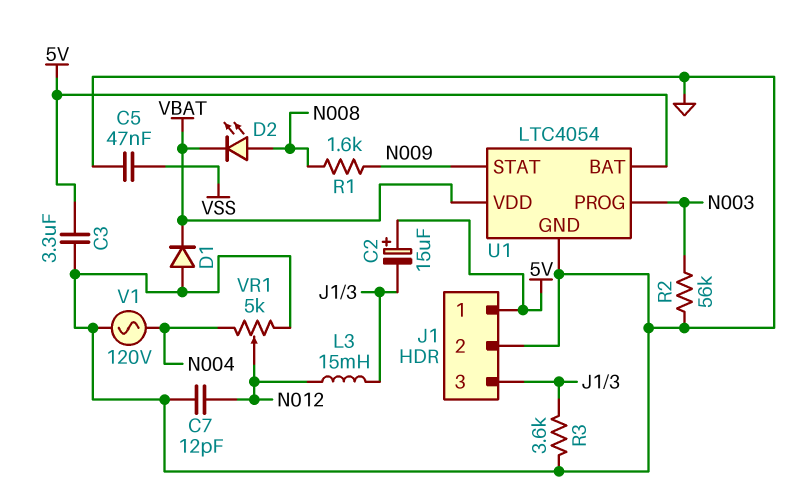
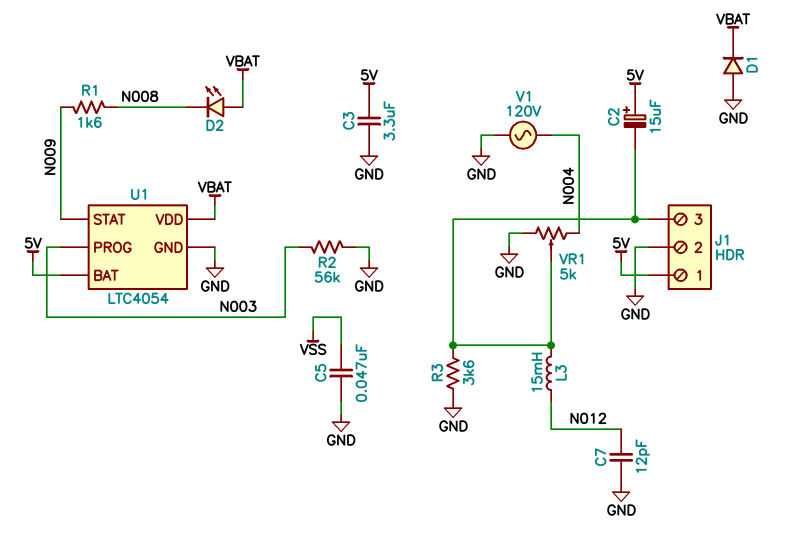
D2: LED (A N008, K VBAT) -> LED (A VBAT, K N008)
VR1: 5k (GND, N004, wiper N012) -> 5k (GND, N004, wiper J1/3)

